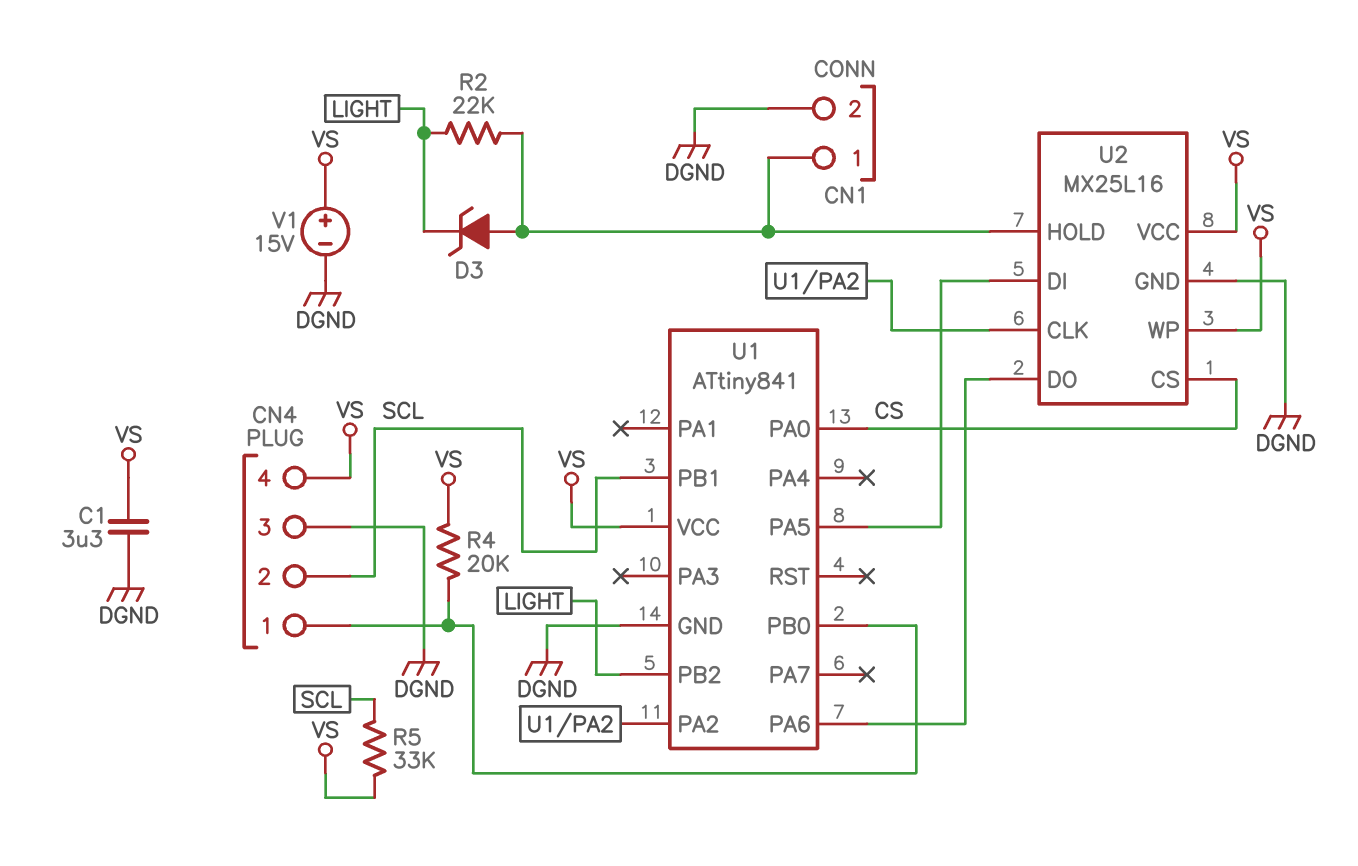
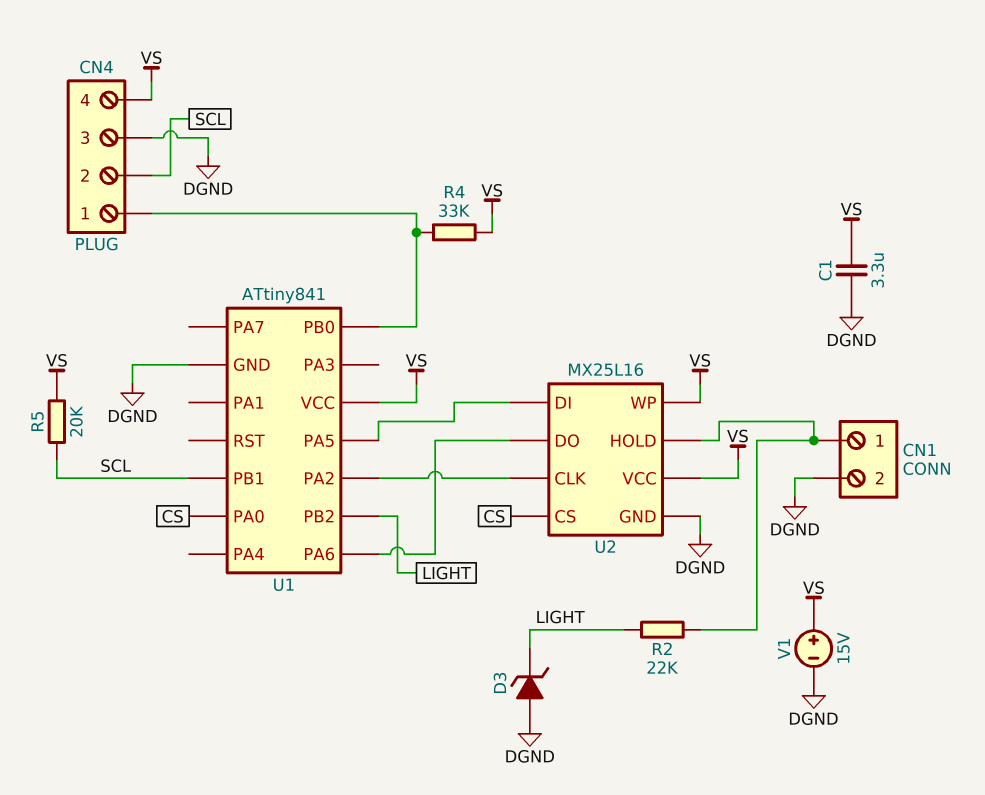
D3: zener (A CN1/1, K LIGHT) -> zener (A DGND, K LIGHT)
R4: 20k (CN4/1, VS) -> 33k (CN4/1, VS)
R5: 33k (SCL, VS) -> 20k (SCL, VS)

